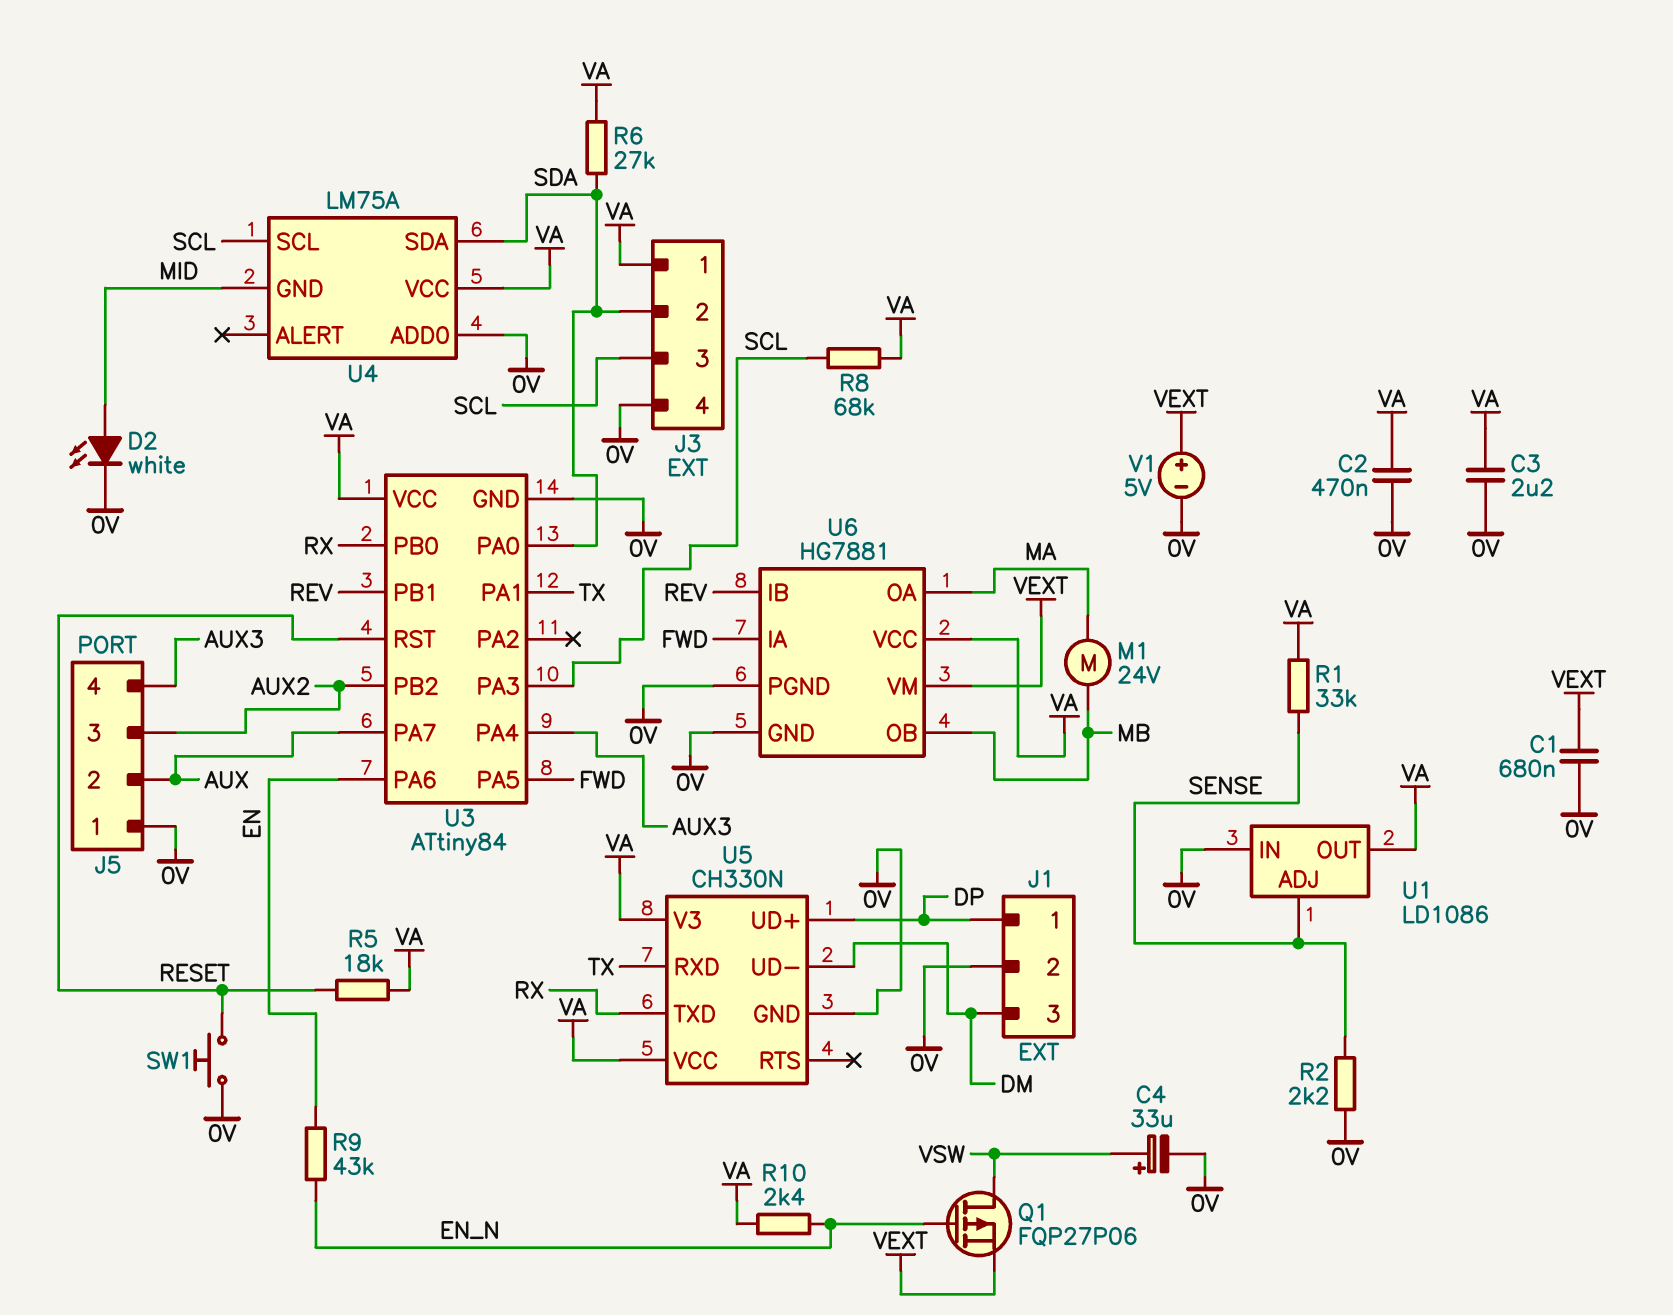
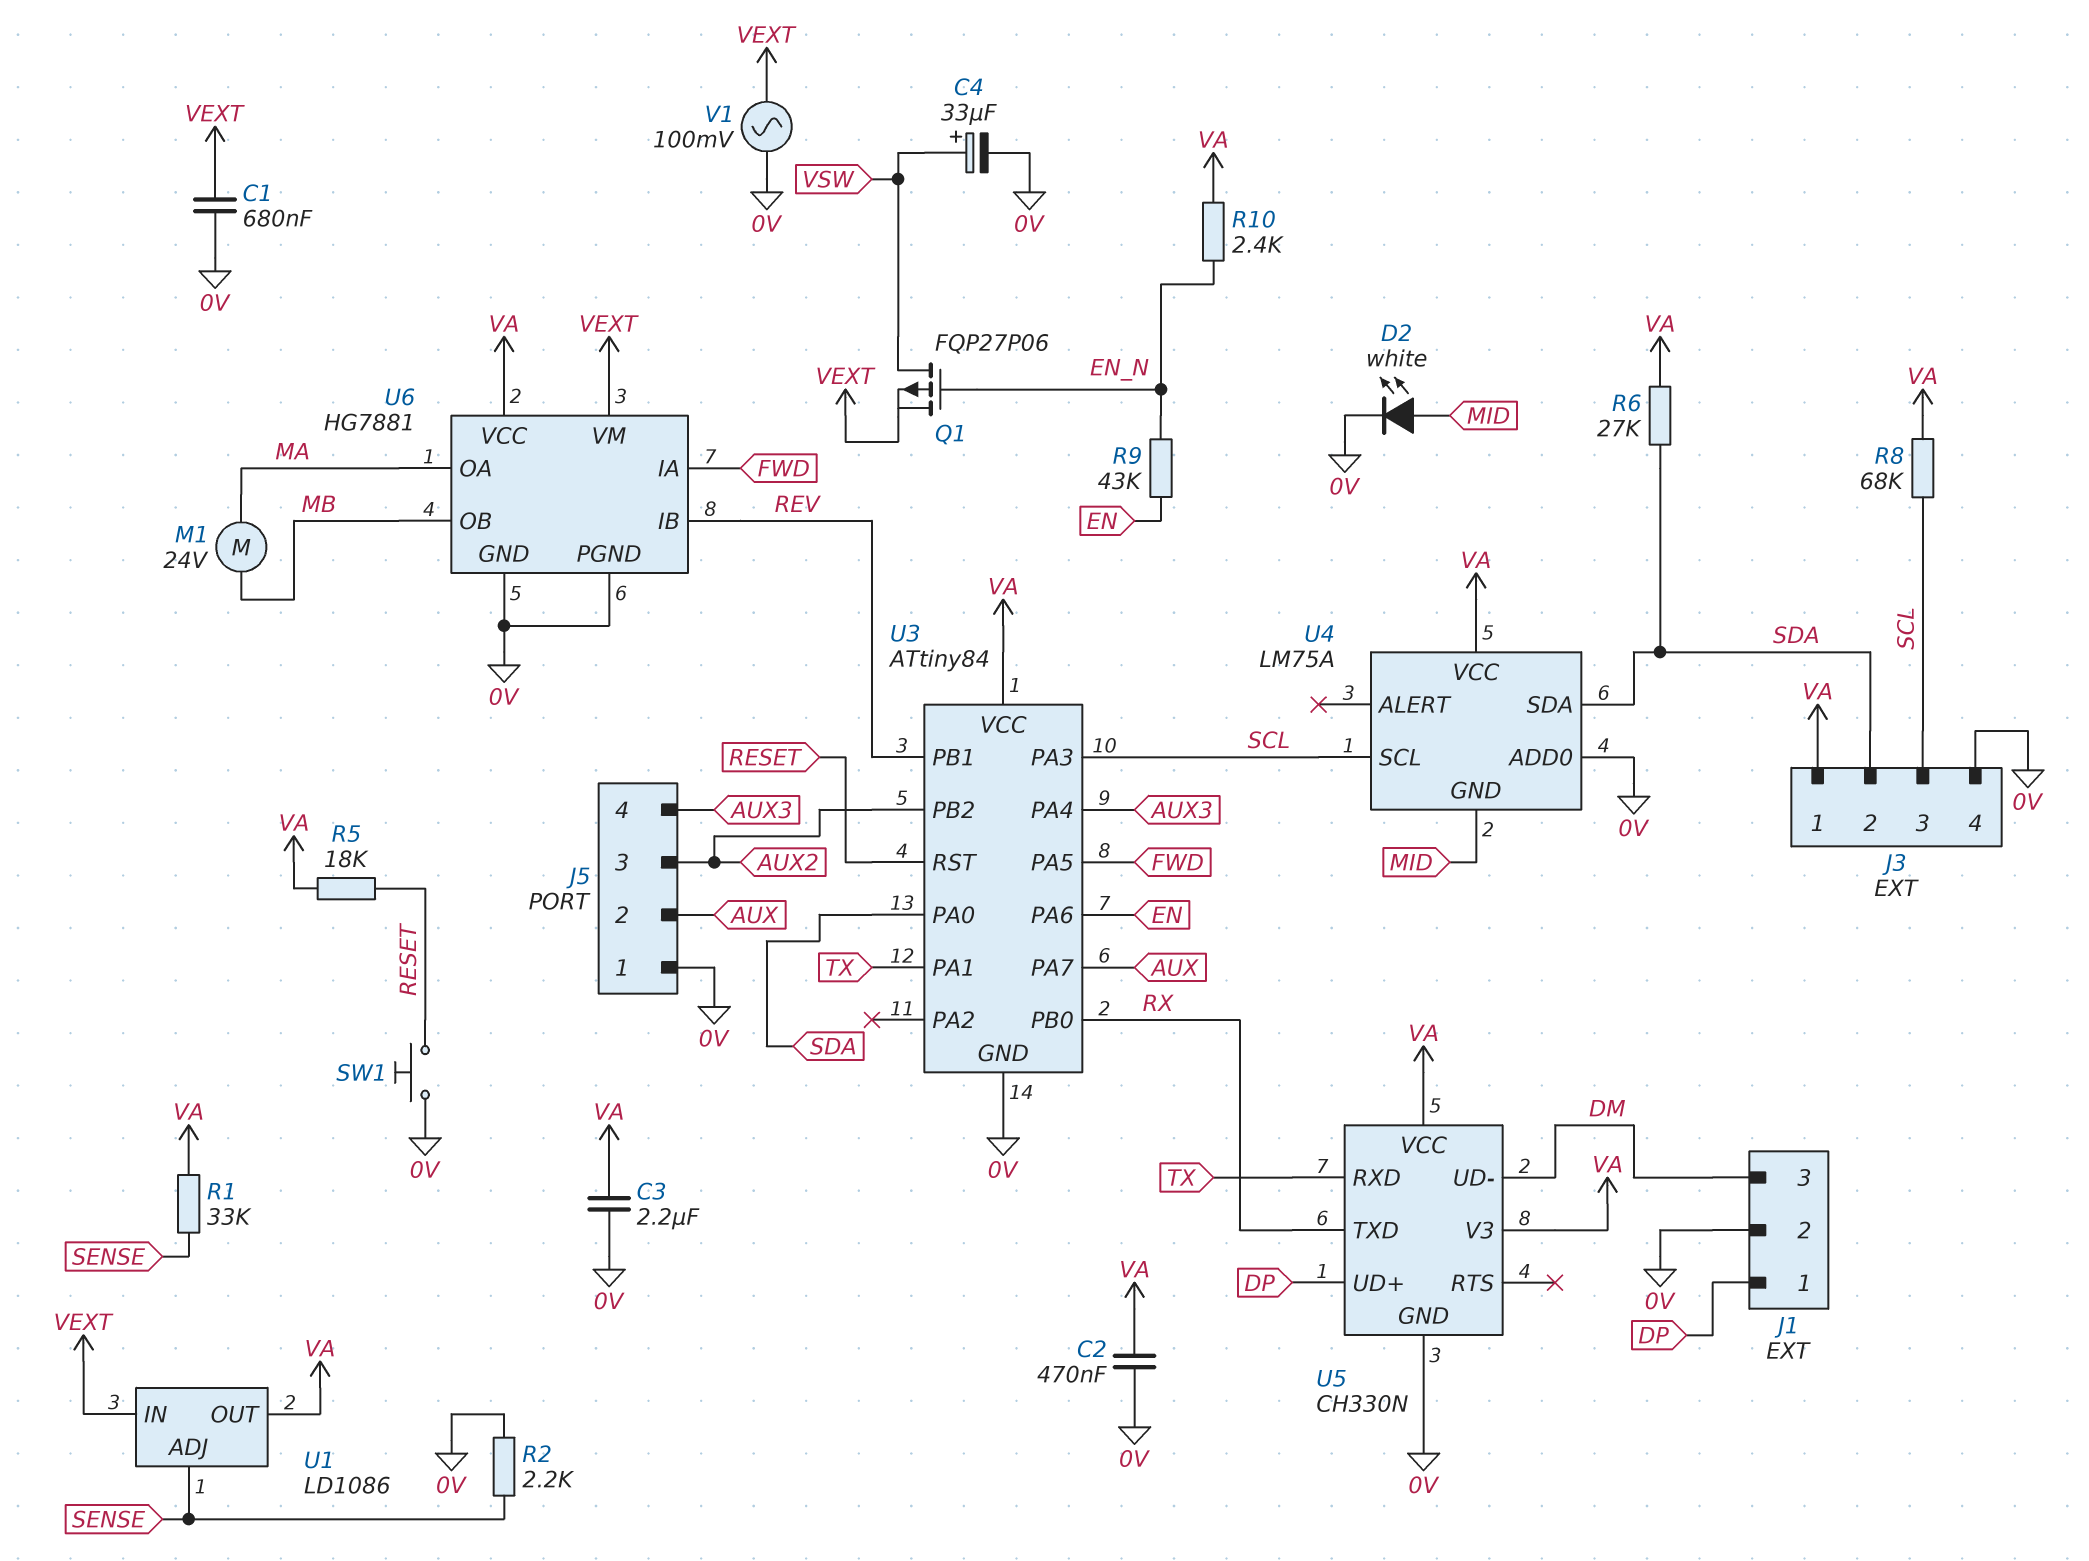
U1 pin IN: 0V -> VEXT
V1: 5V (plus VEXT, minus 0V) -> AC 100mV (0V, VEXT)

